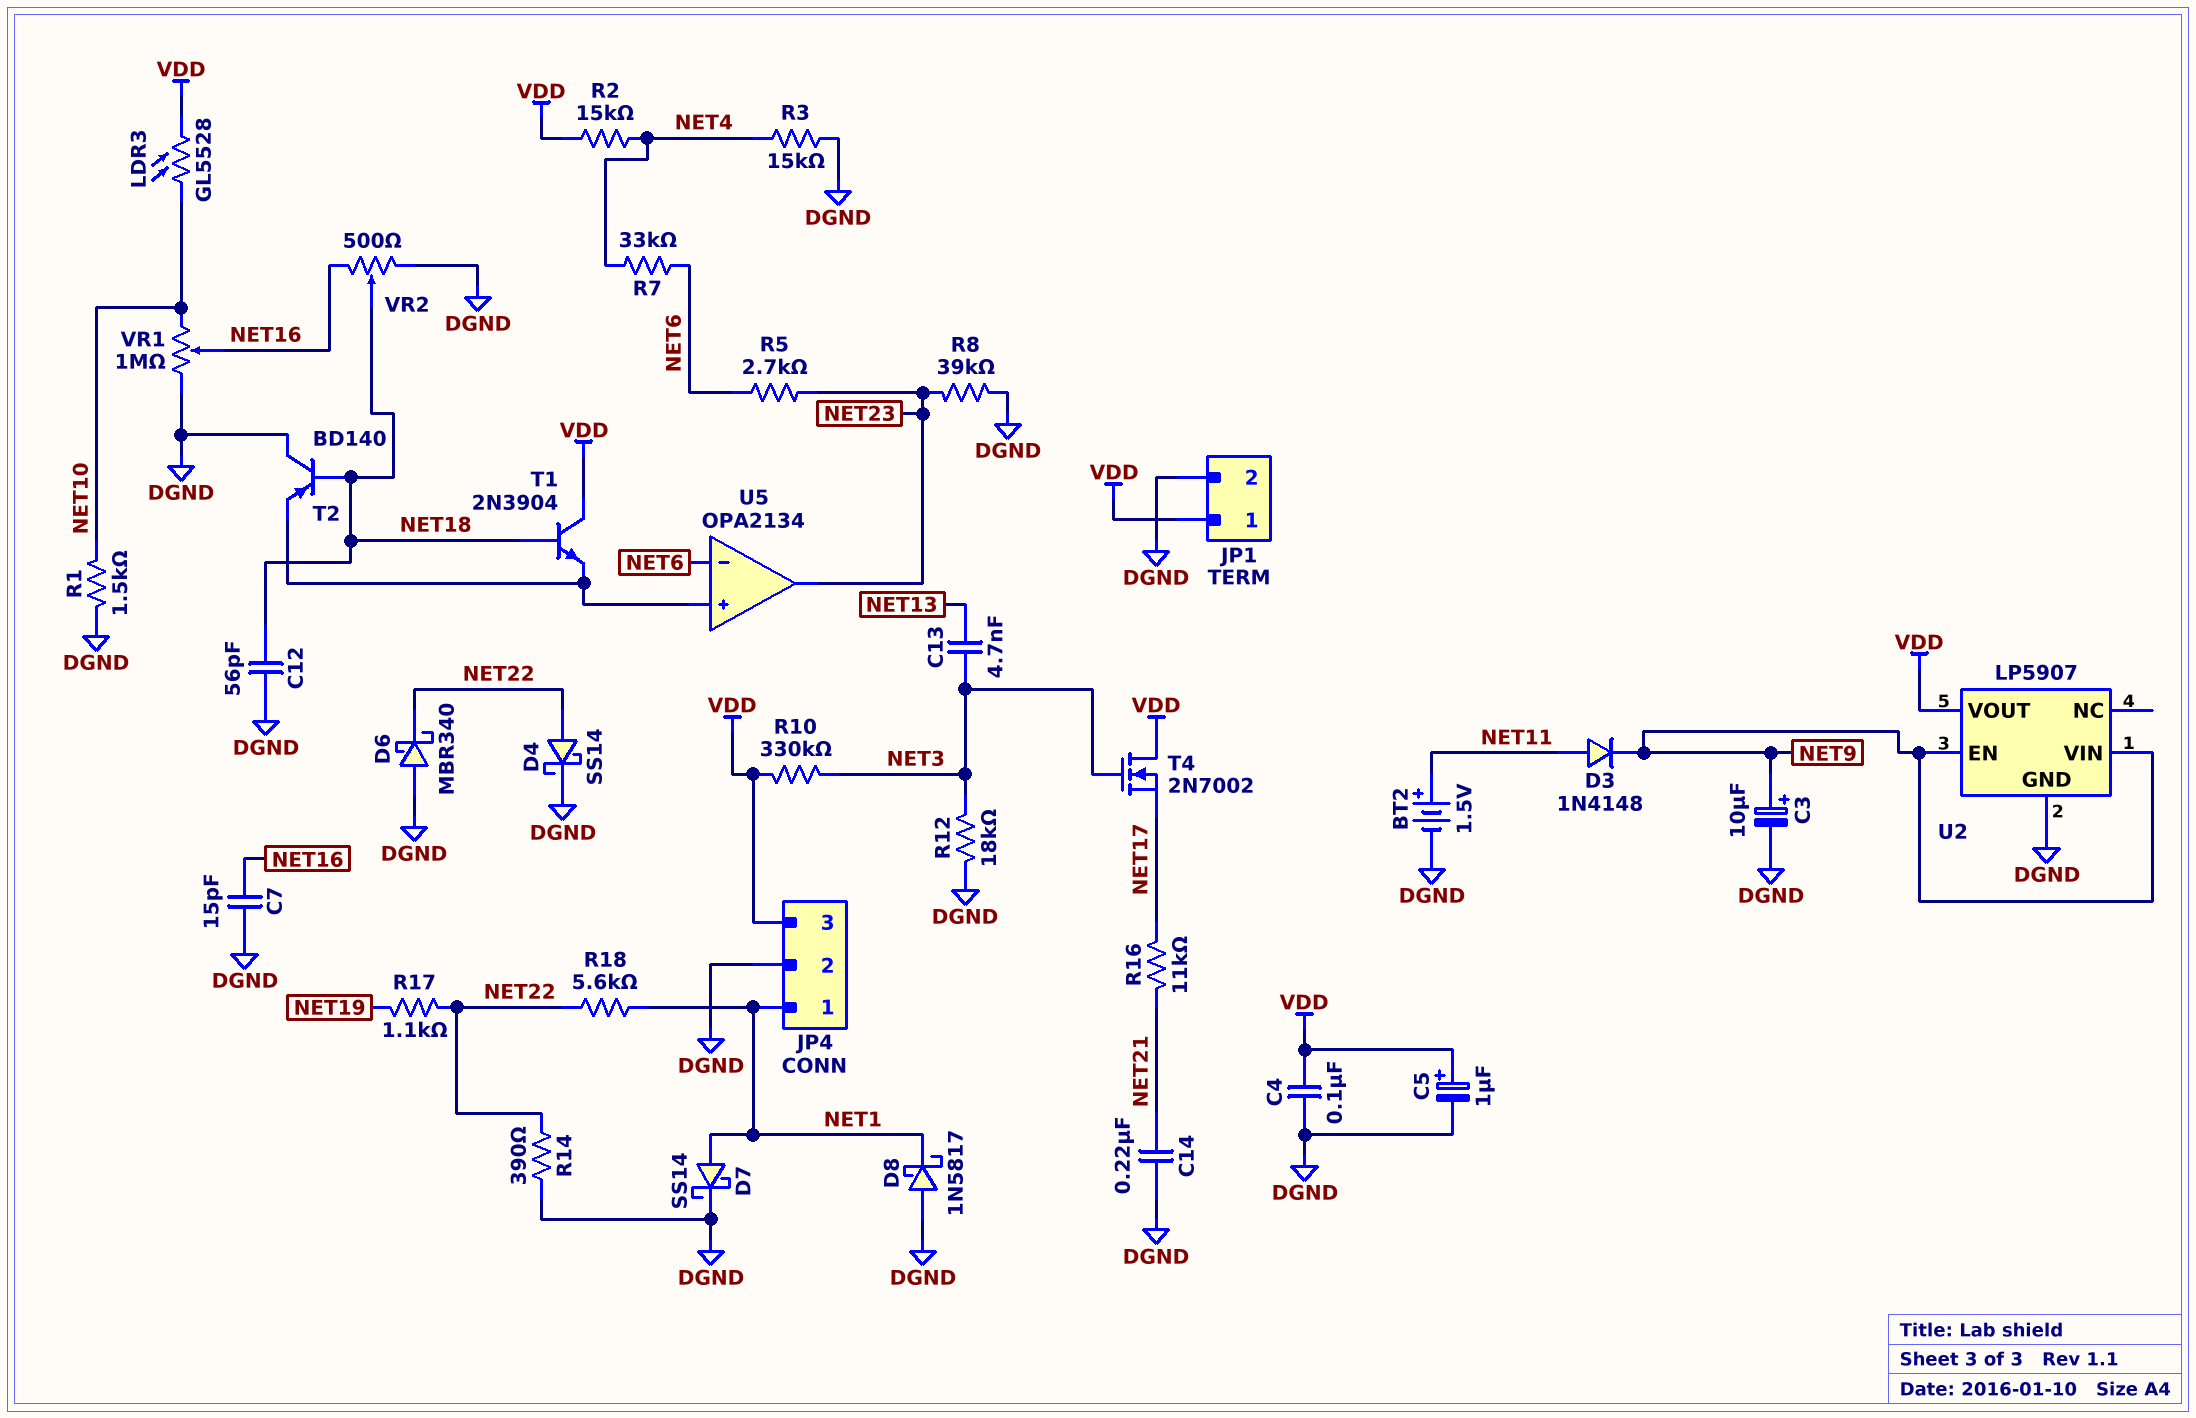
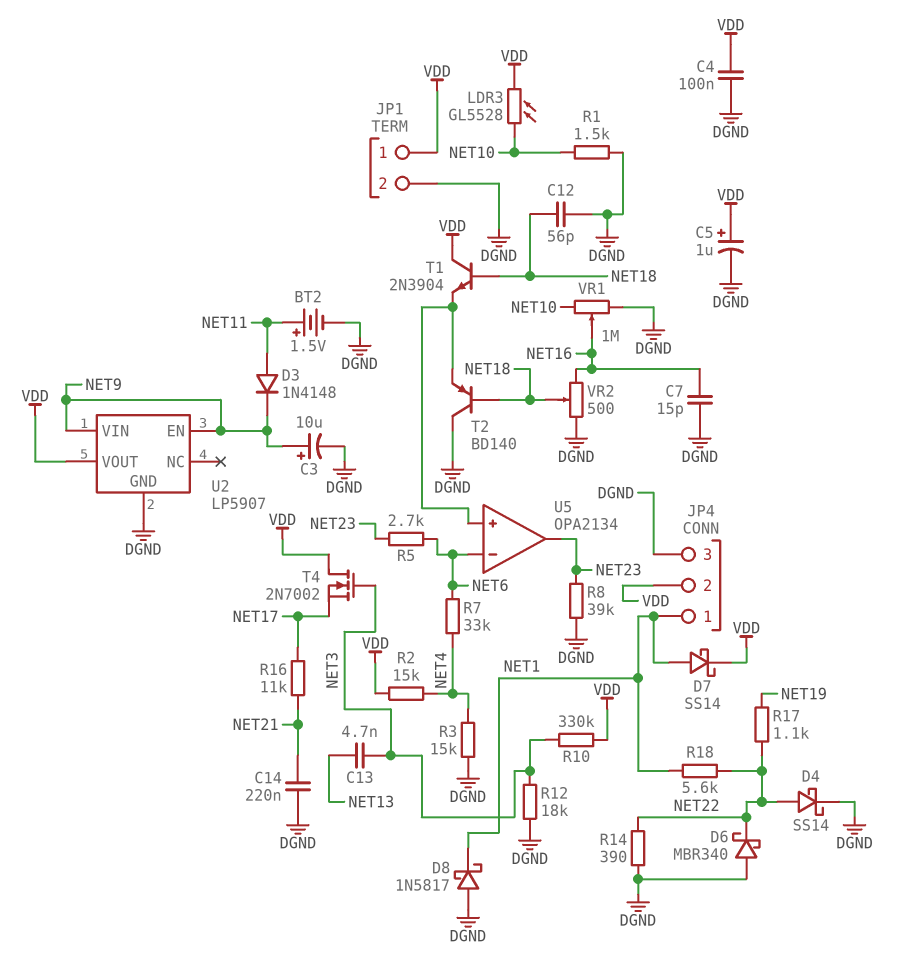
D7: schottky SS14 (A NET1, K DGND) -> schottky SS14 (A NET1, K VDD)
JP4 pin 2: DGND -> VDD
JP4 pin 3: VDD -> DGND

